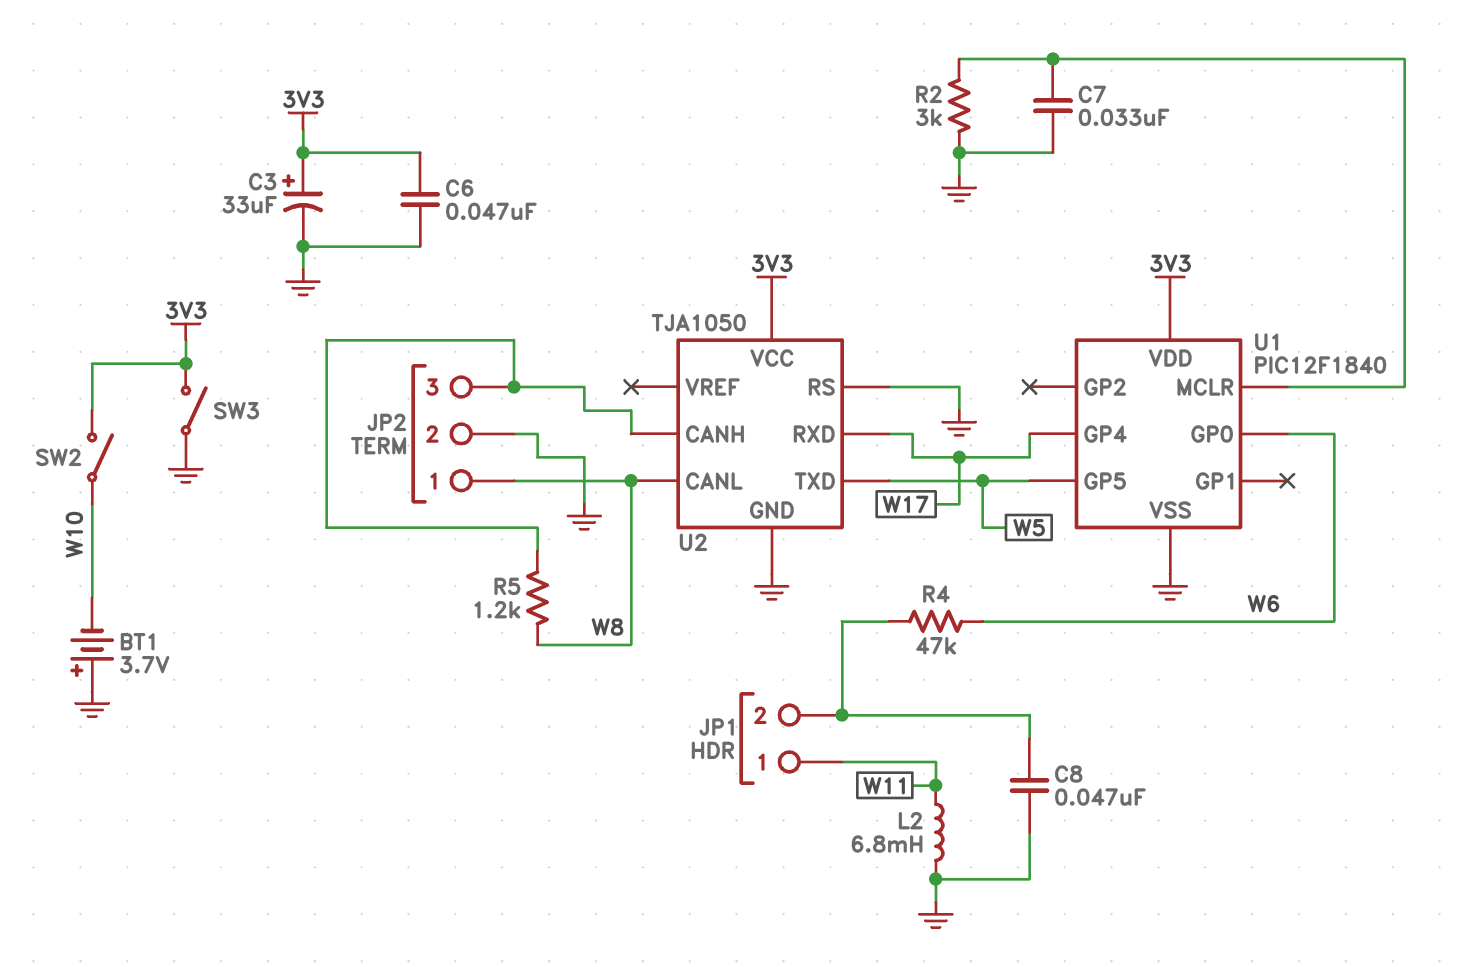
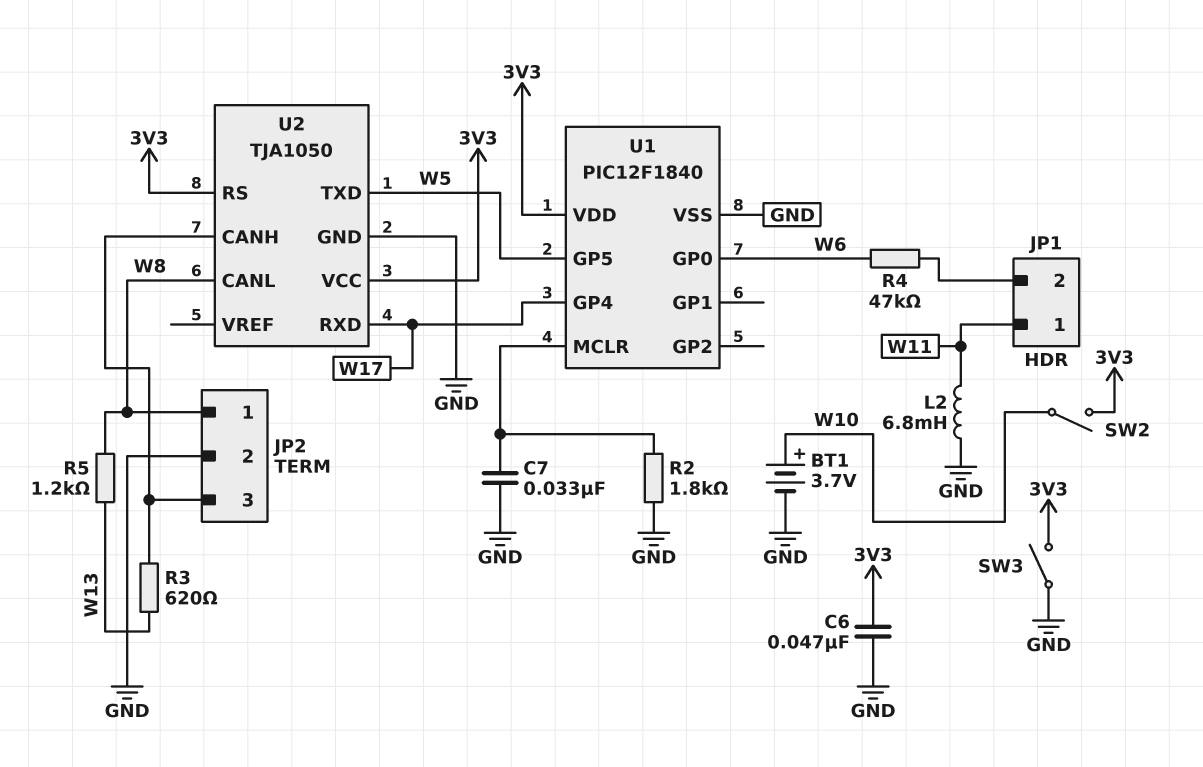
BT1: 3.7V (plus GND, minus W10) -> 3.7V (plus W10, minus GND)
C3: 33uF (plus 3V3, minus GND) -> none
C8: 47nF (GND, JP1/2) -> none
R2: 3k (GND, U1/MCLR) -> 1.8k (GND, U1/MCLR)
R3: none -> 620 (JP2/3, W13)
R5: 1.2k (JP2/3, W8) -> 1.2k (W8, W13)
U2 pin RS: GND -> 3V3

